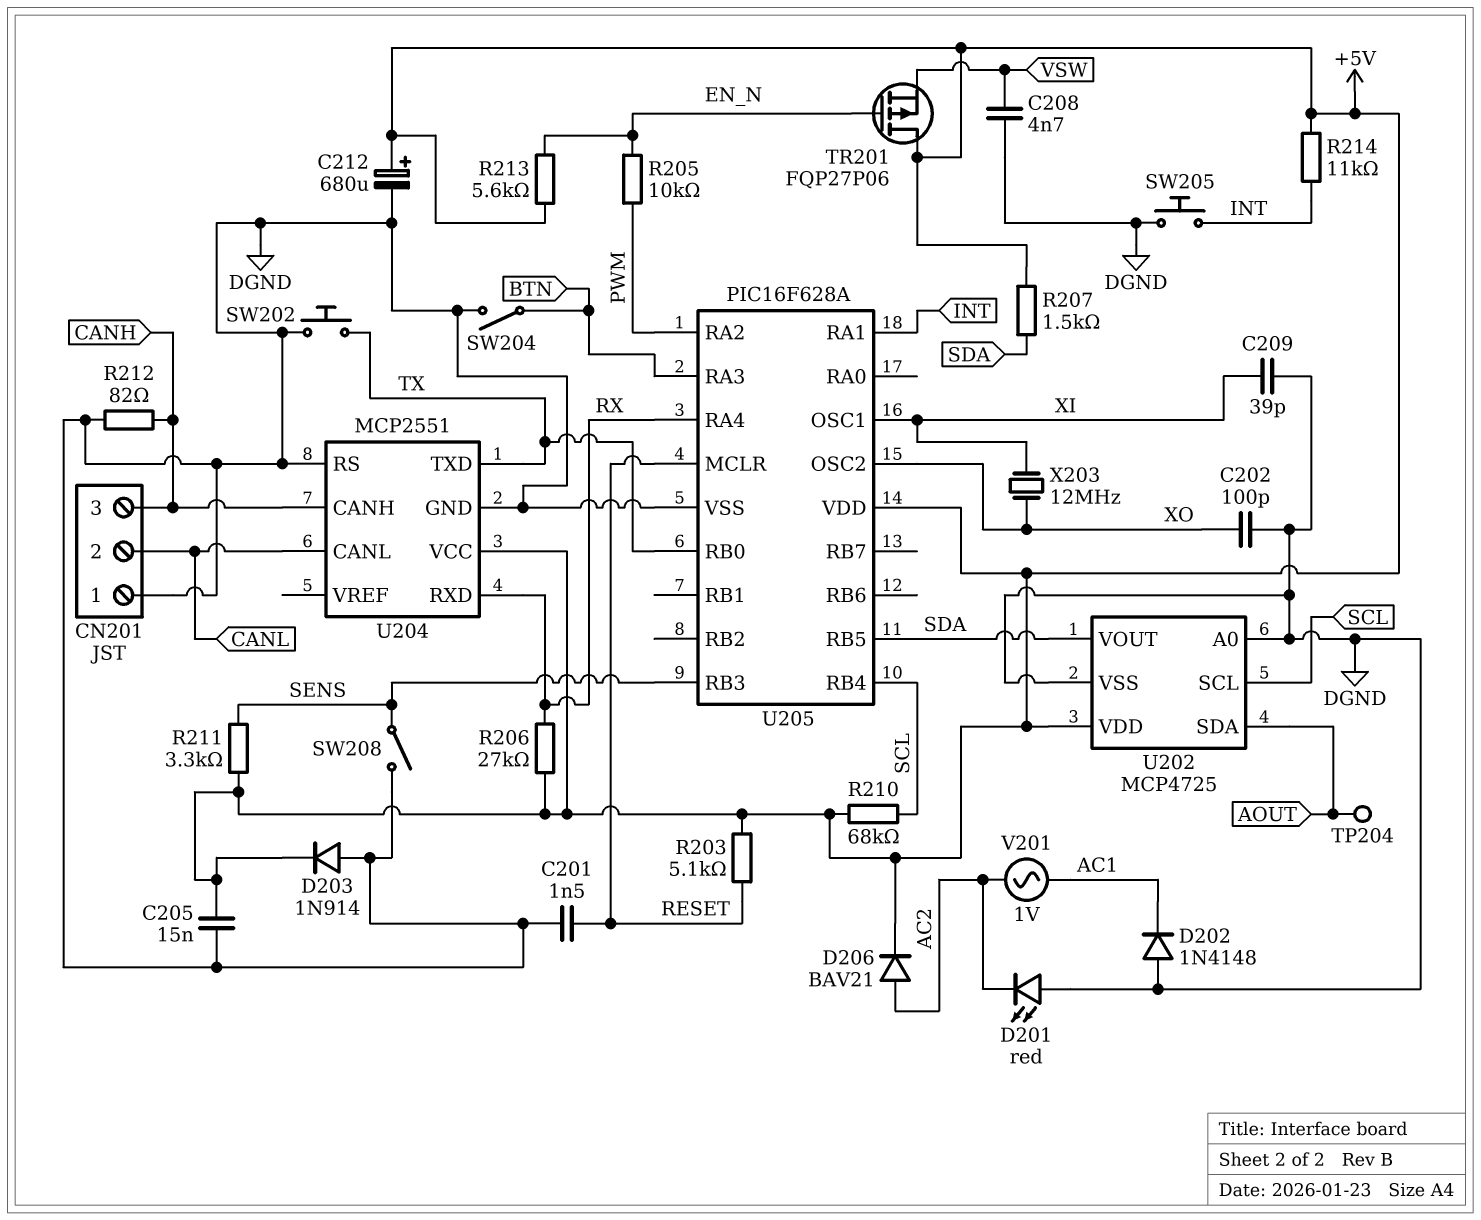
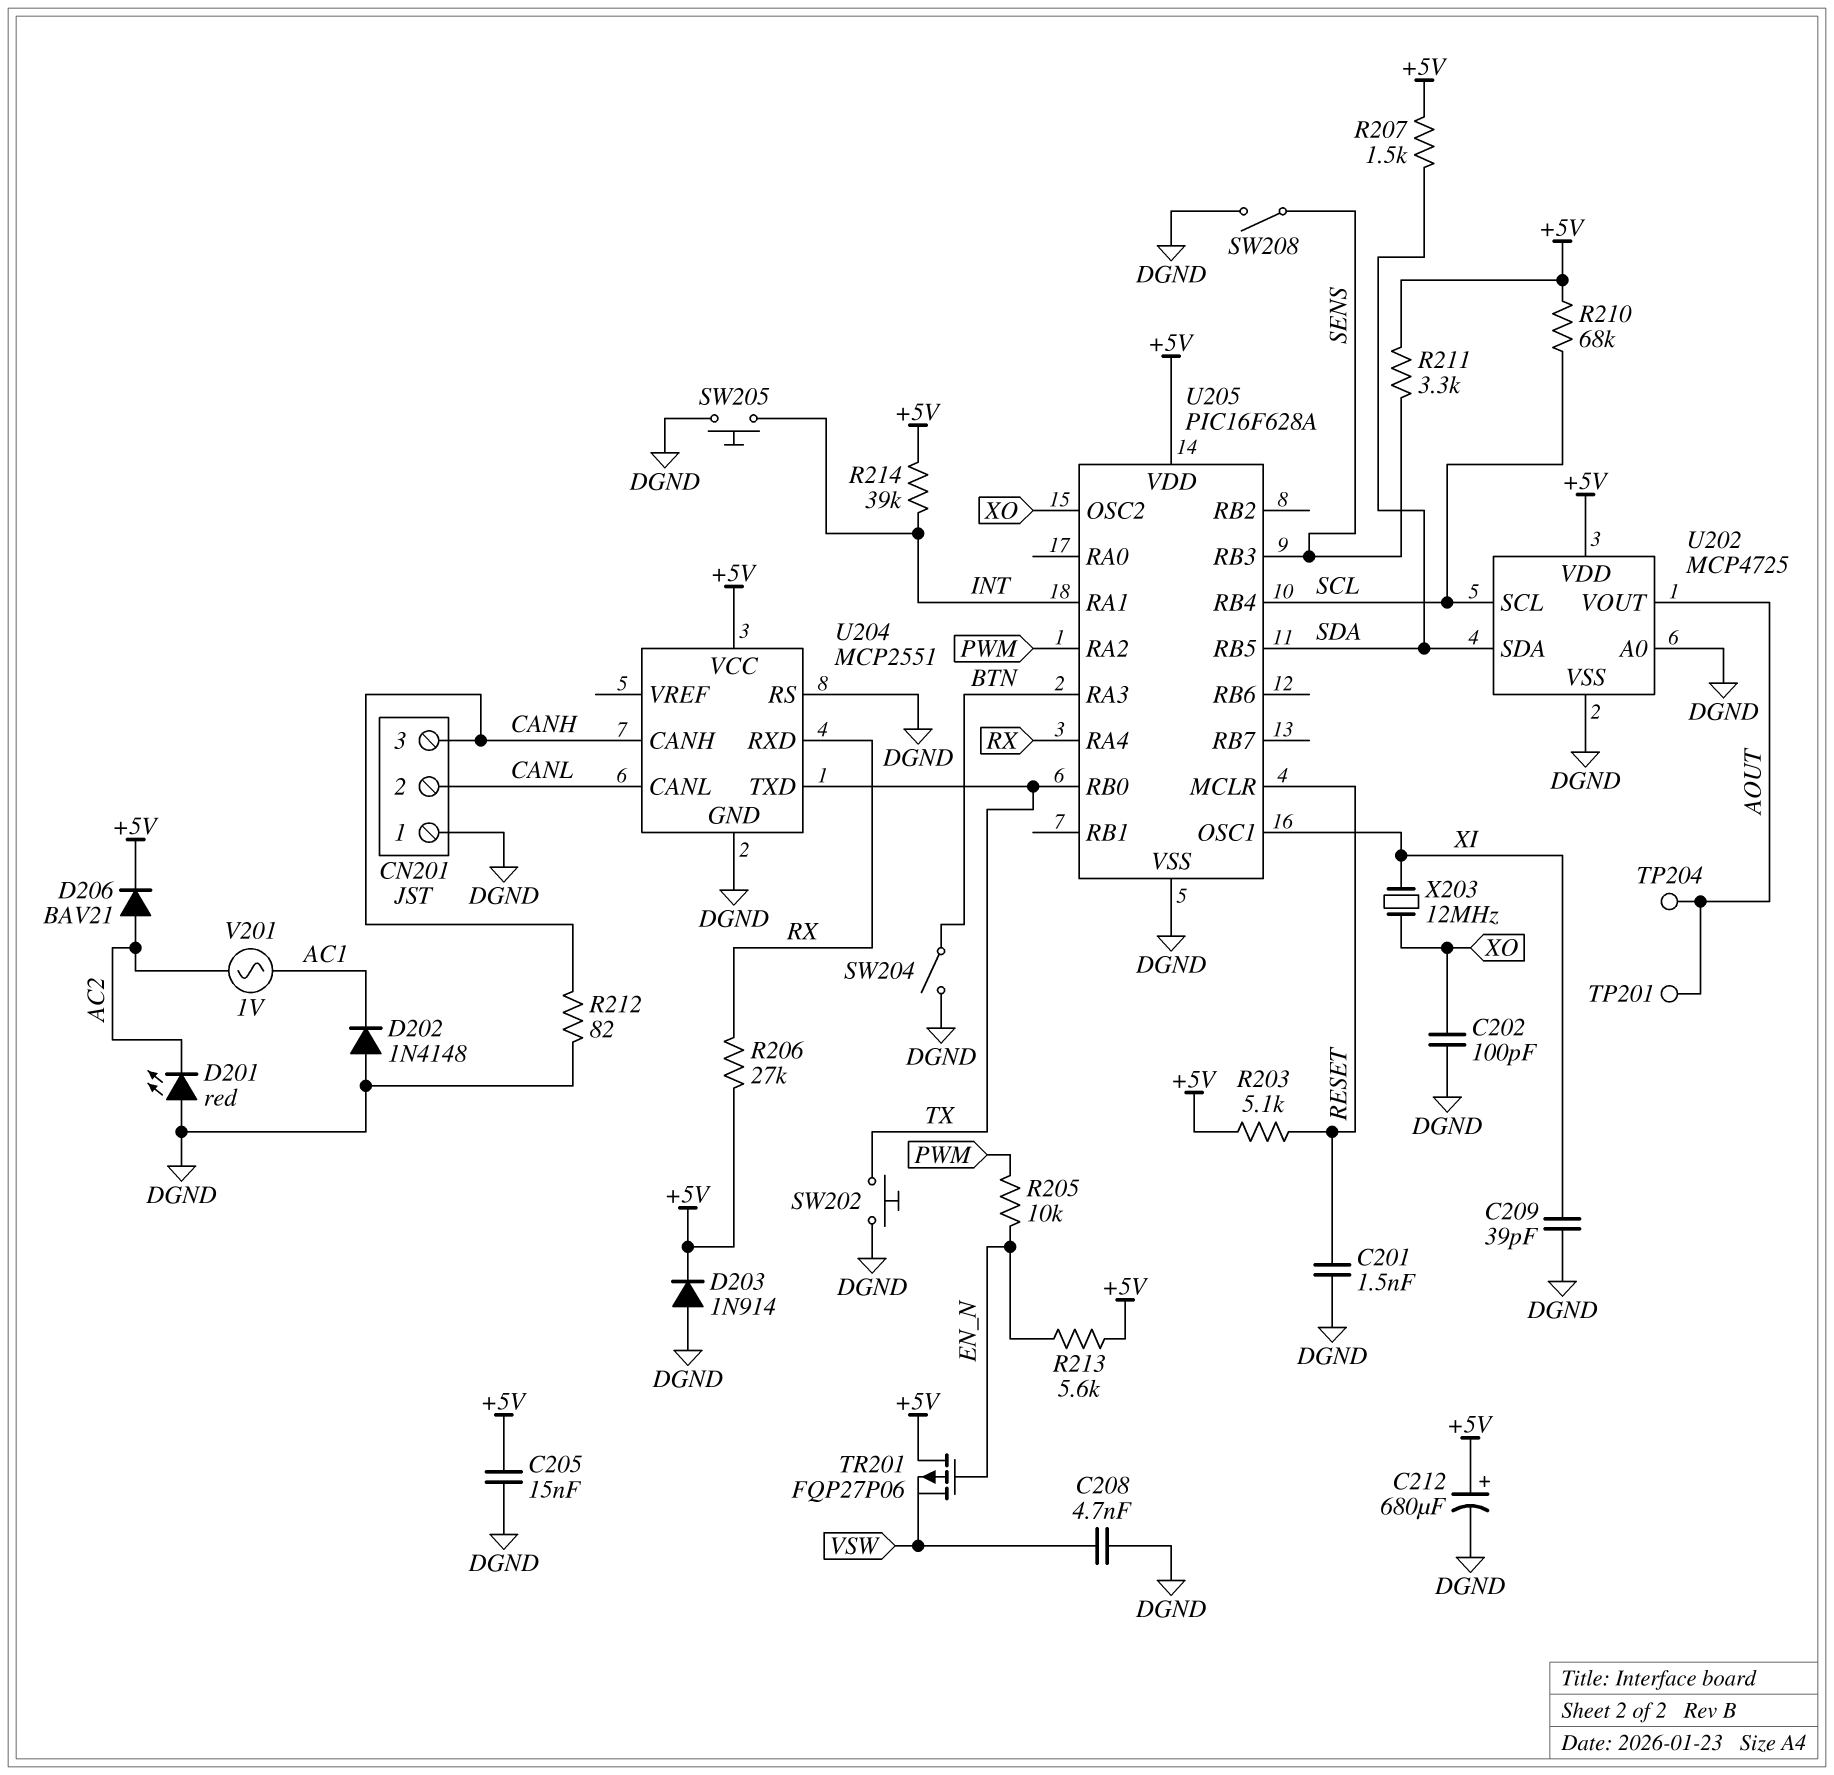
R214: 11k (+5V, INT) -> 39k (+5V, INT)
TP201: none -> test point (AOUT)
U202 pin SDA: AOUT -> SDA
U202 pin VOUT: SDA -> AOUT

